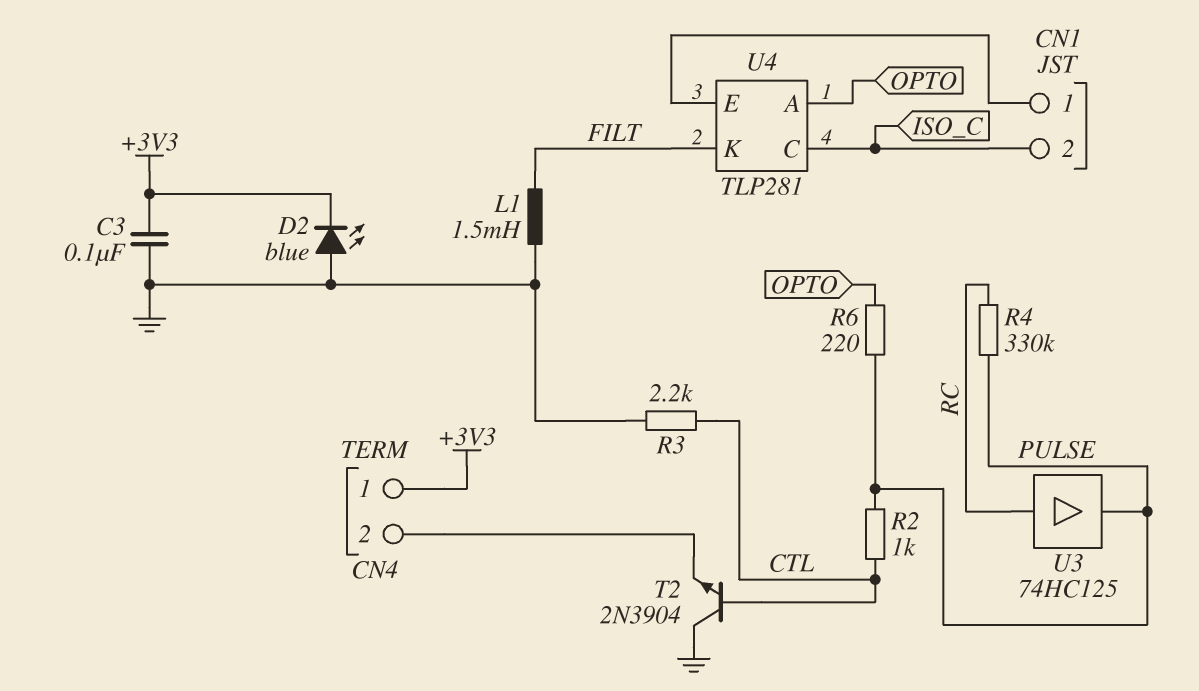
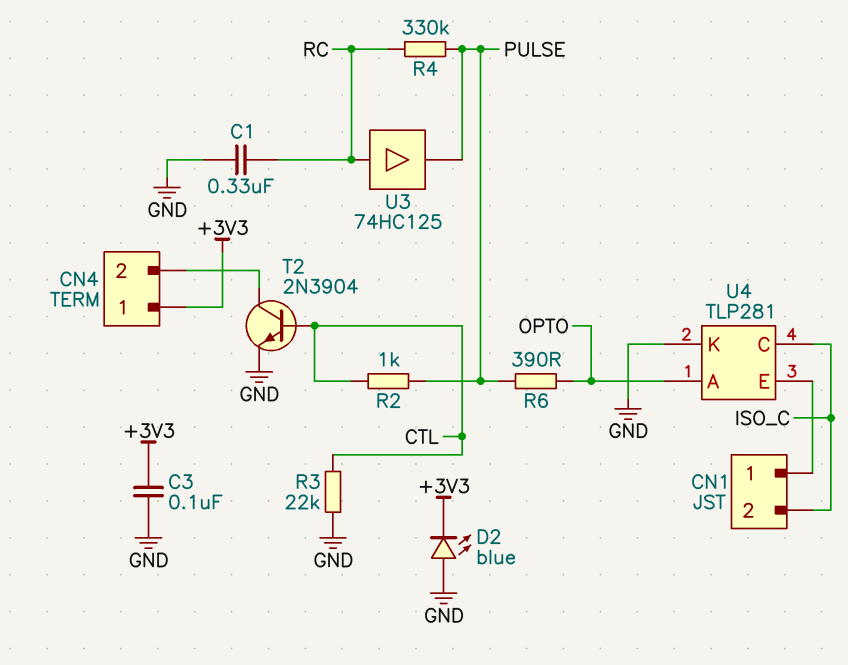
C1: none -> 330nF (GND, RC)
L1: 1.5mH (FILT, GND) -> none
R3: 2.2k (CTL, GND) -> 22k (CTL, GND)
R6: 220 (OPTO, PULSE) -> 390 (OPTO, PULSE)
T2: NPN 2N3904 (B CTL, C GND, E CN4/2) -> NPN 2N3904 (B CTL, C CN4/2, E GND)
U4 pin K: FILT -> GND

